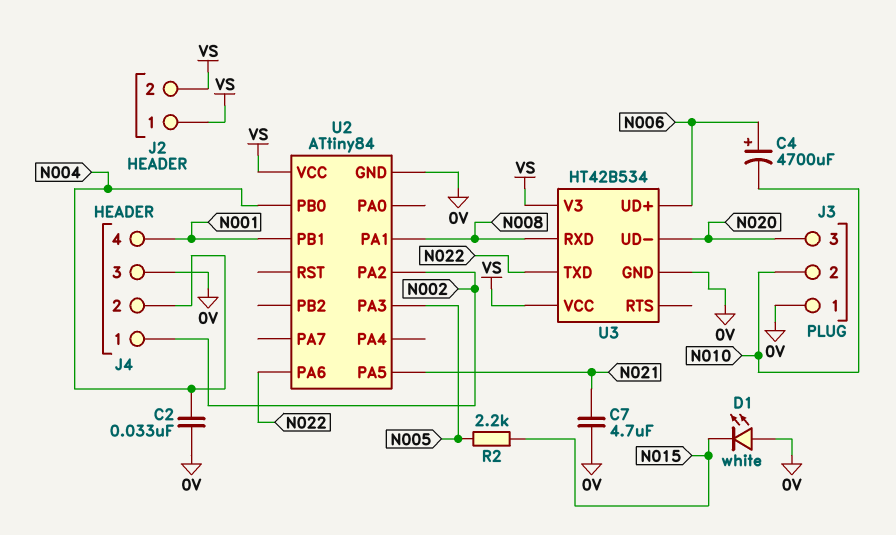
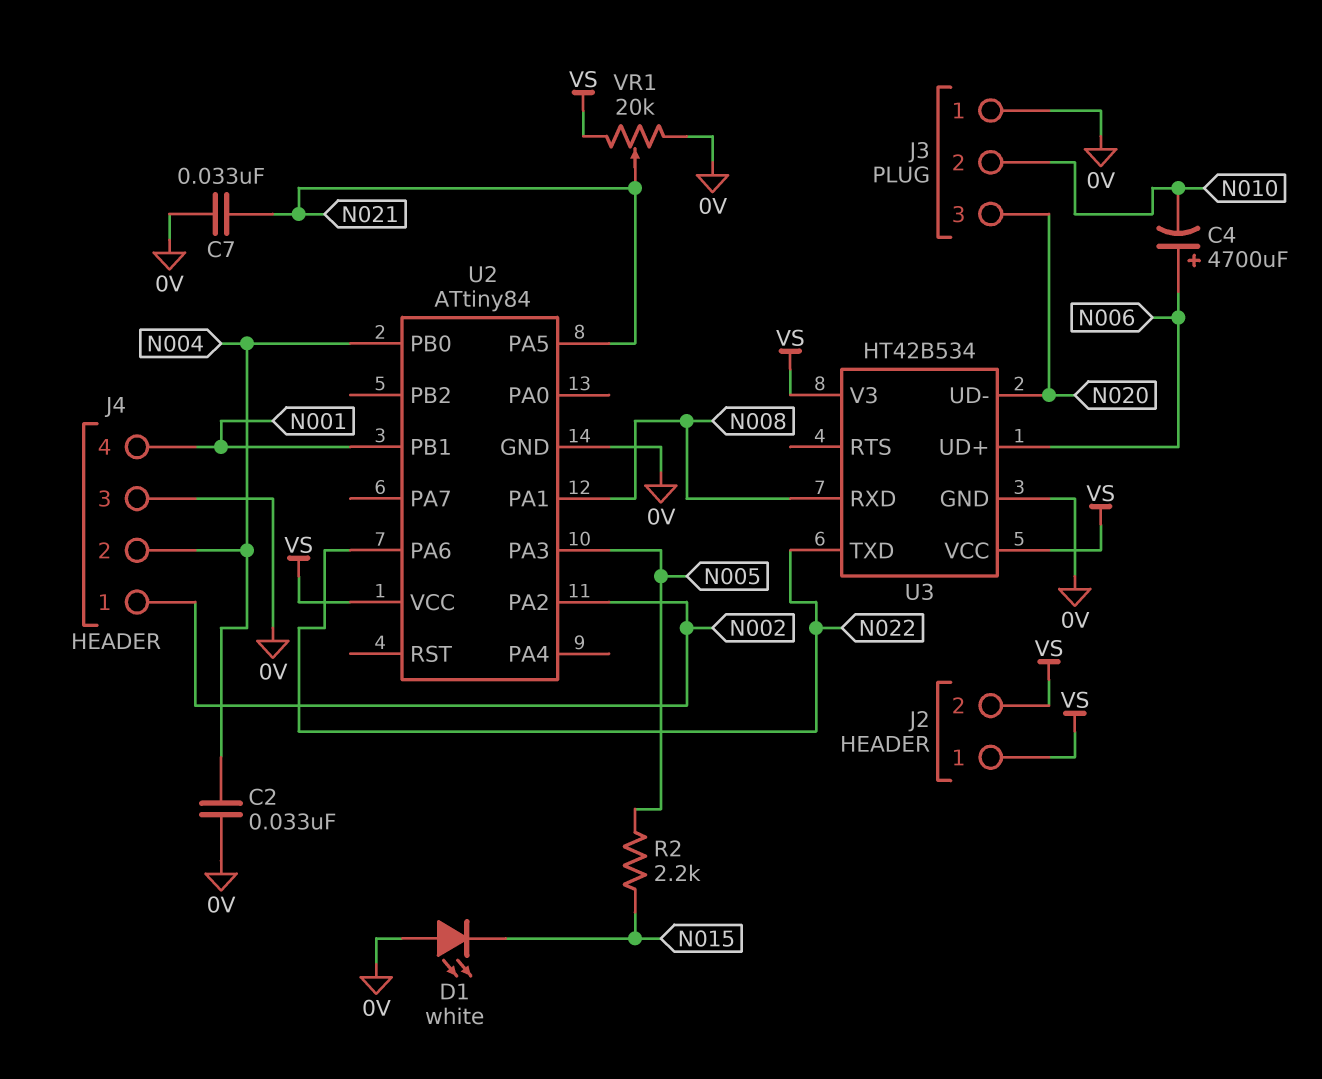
C7: 4.7uF (0V, N021) -> 33nF (0V, N021)
VR1: none -> 20k (0V, VS, wiper N021)

